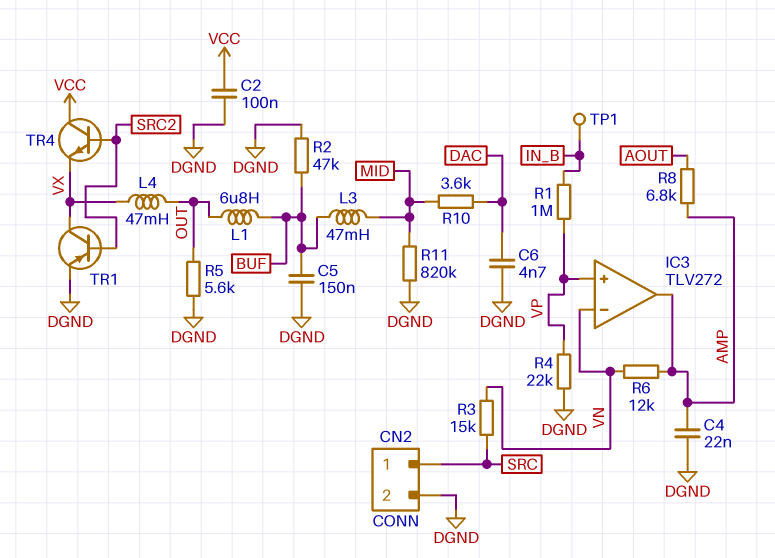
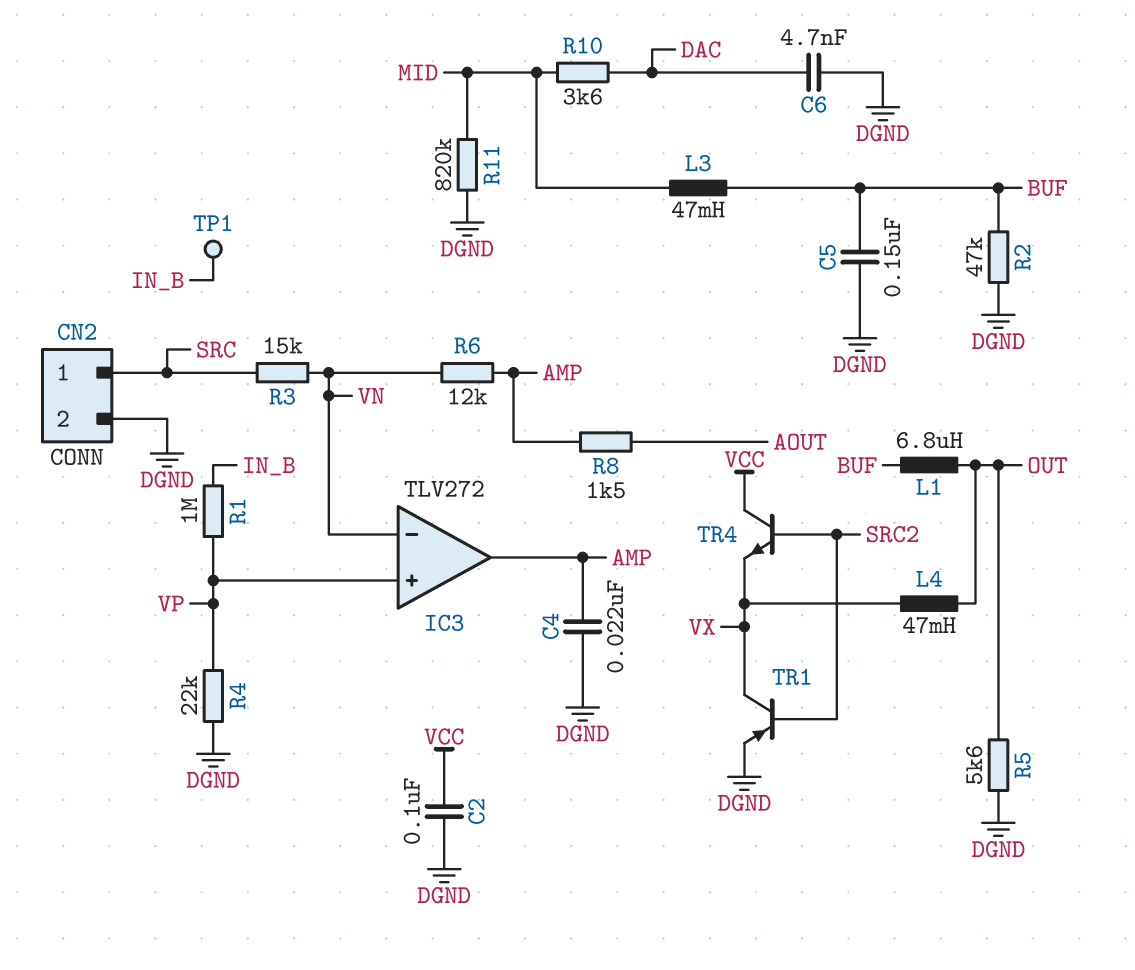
R8: 6.8k (AMP, AOUT) -> 1.5k (AMP, AOUT)

